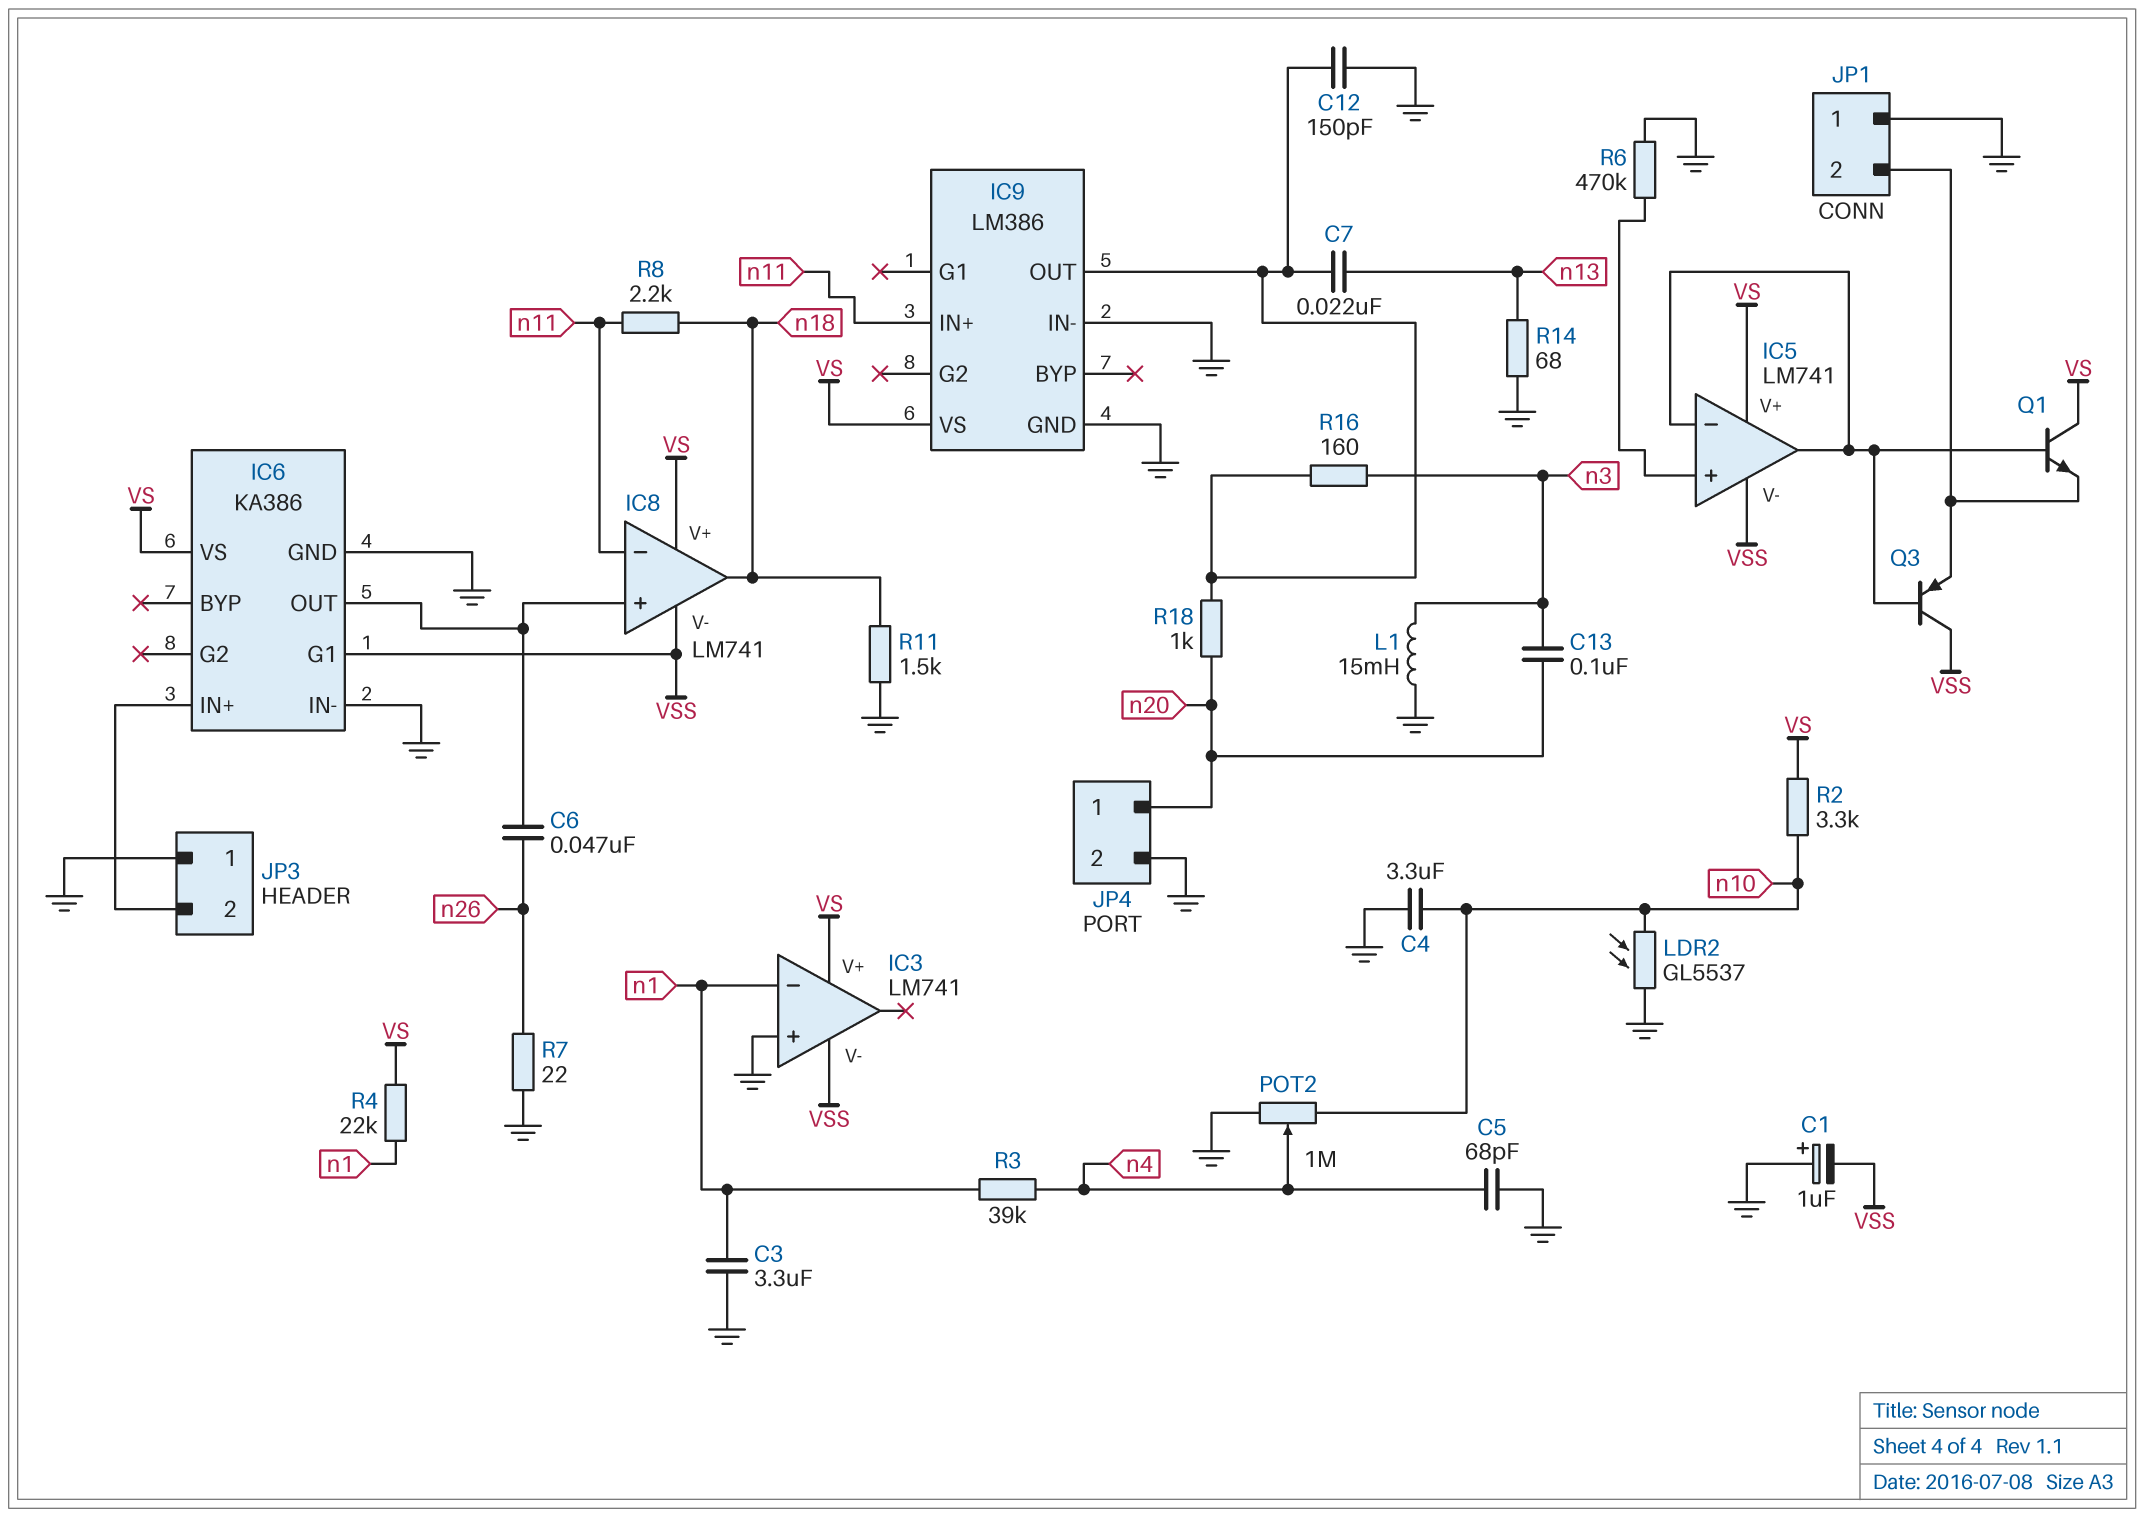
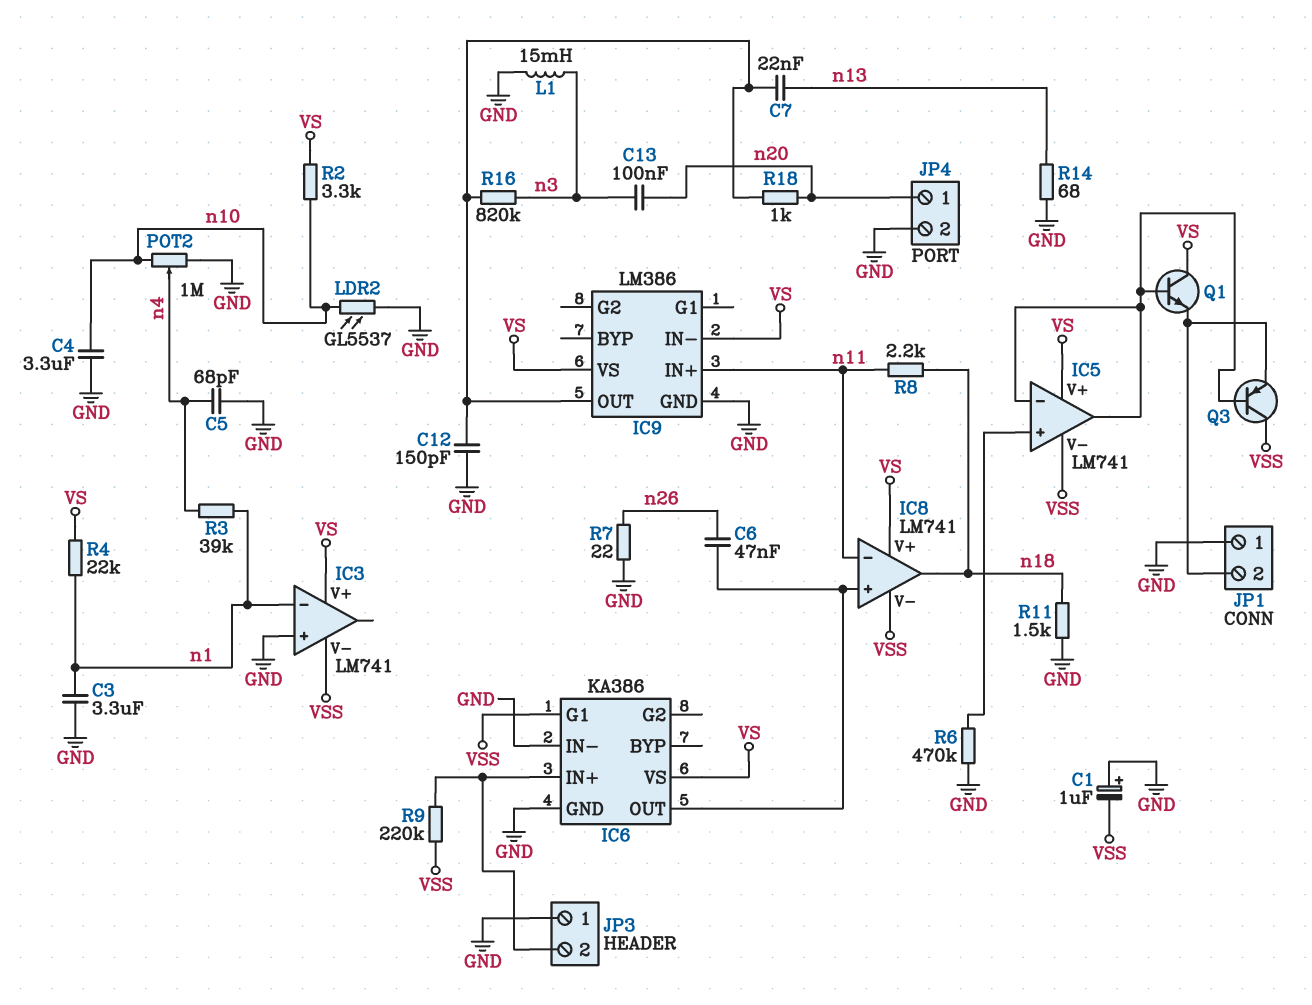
IC9 pin IN-: GND -> VS
R9: none -> 220k (IC6/IN+, VSS)
R16: 160 (IC9/OUT, n3) -> 820k (IC9/OUT, n3)

